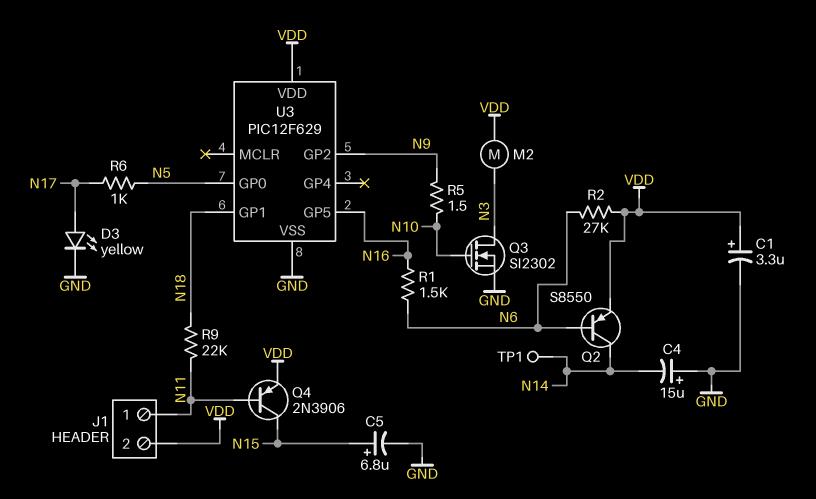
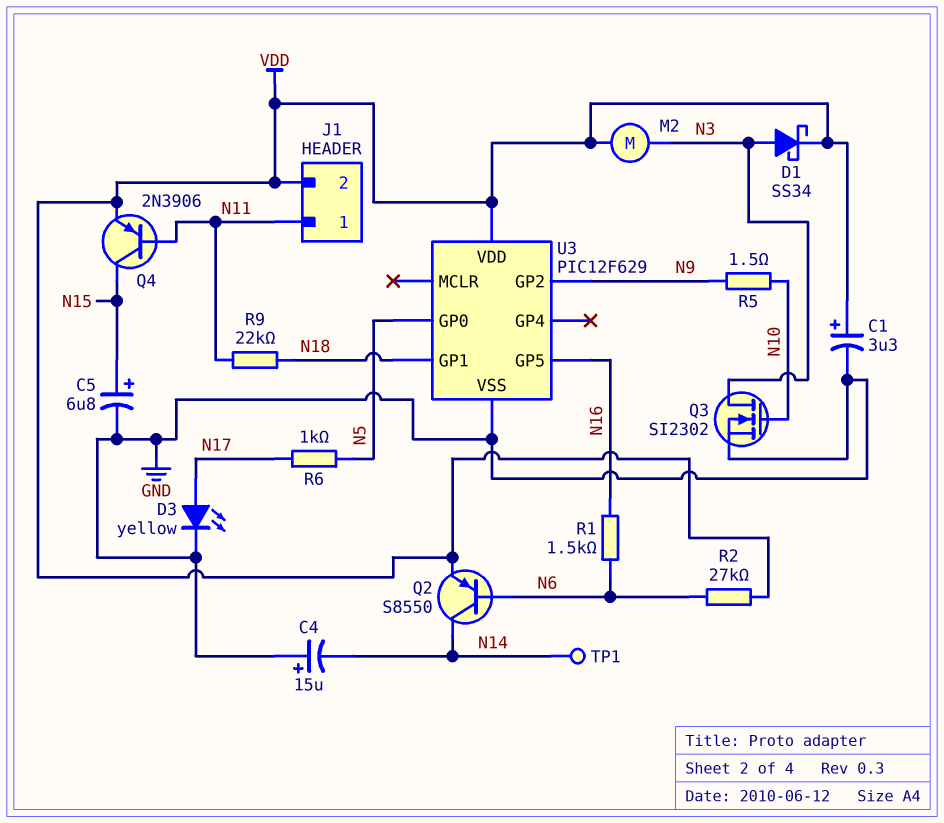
D1: none -> schottky SS34 (A N3, K VDD)

